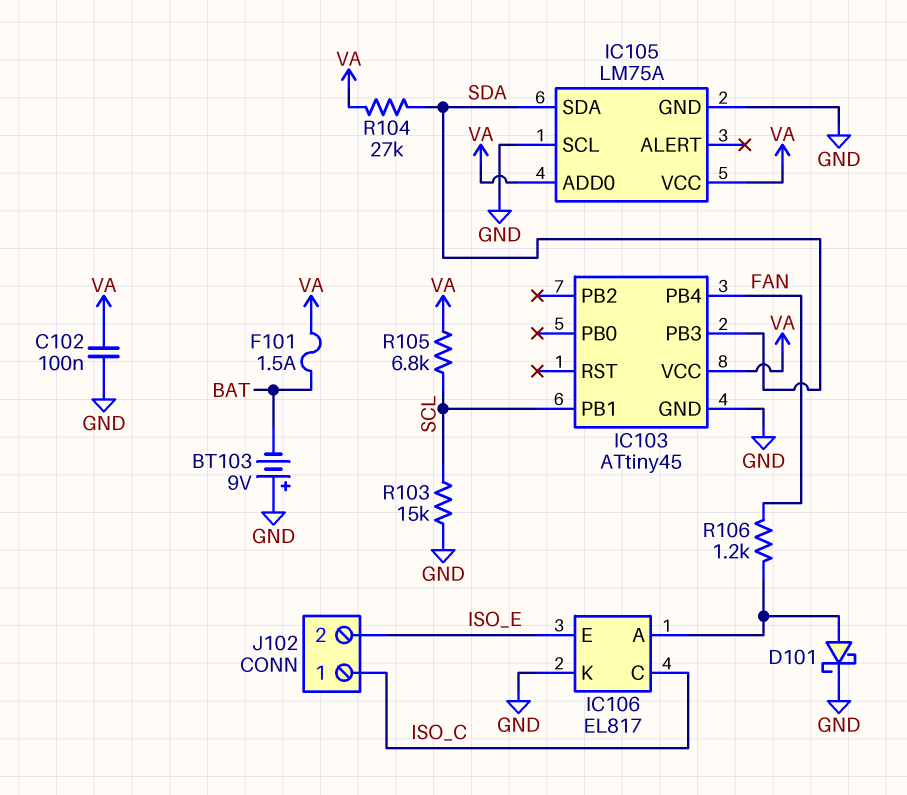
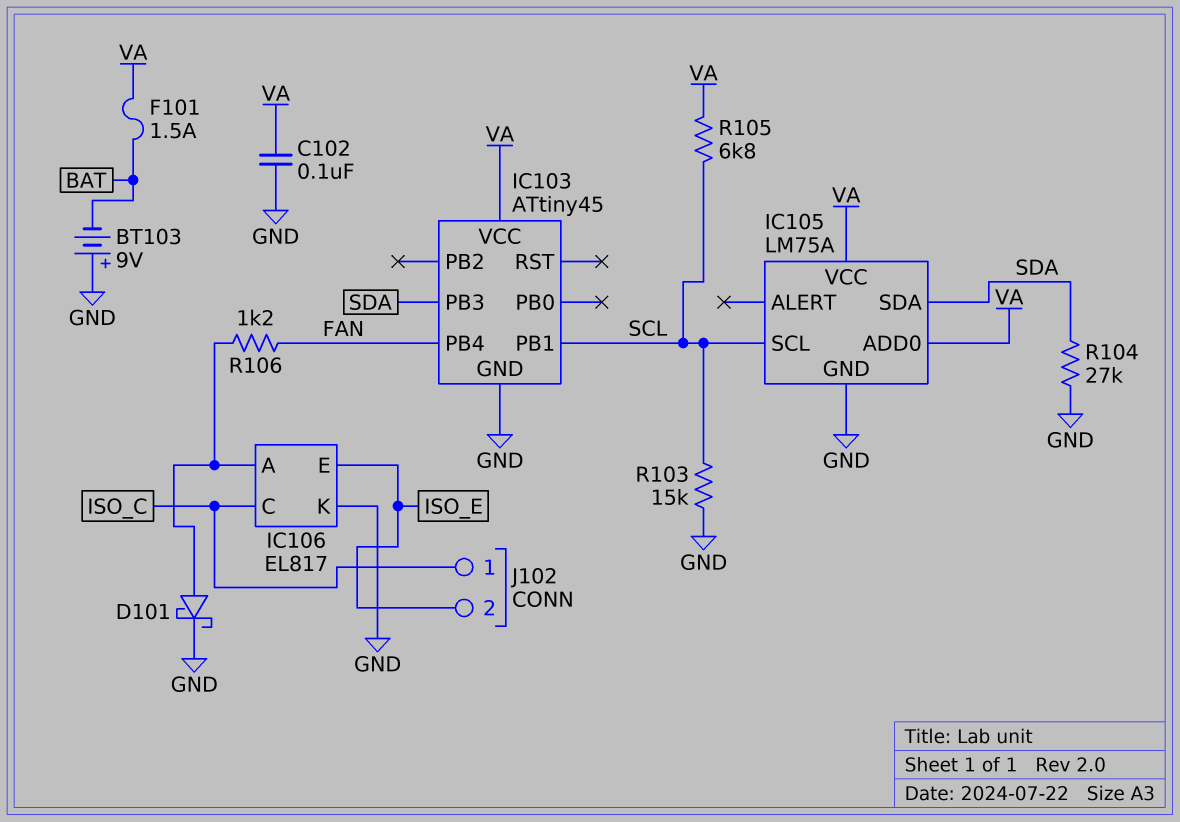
IC105 pin SCL: GND -> SCL
R104: 27k (SDA, VA) -> 27k (GND, SDA)

